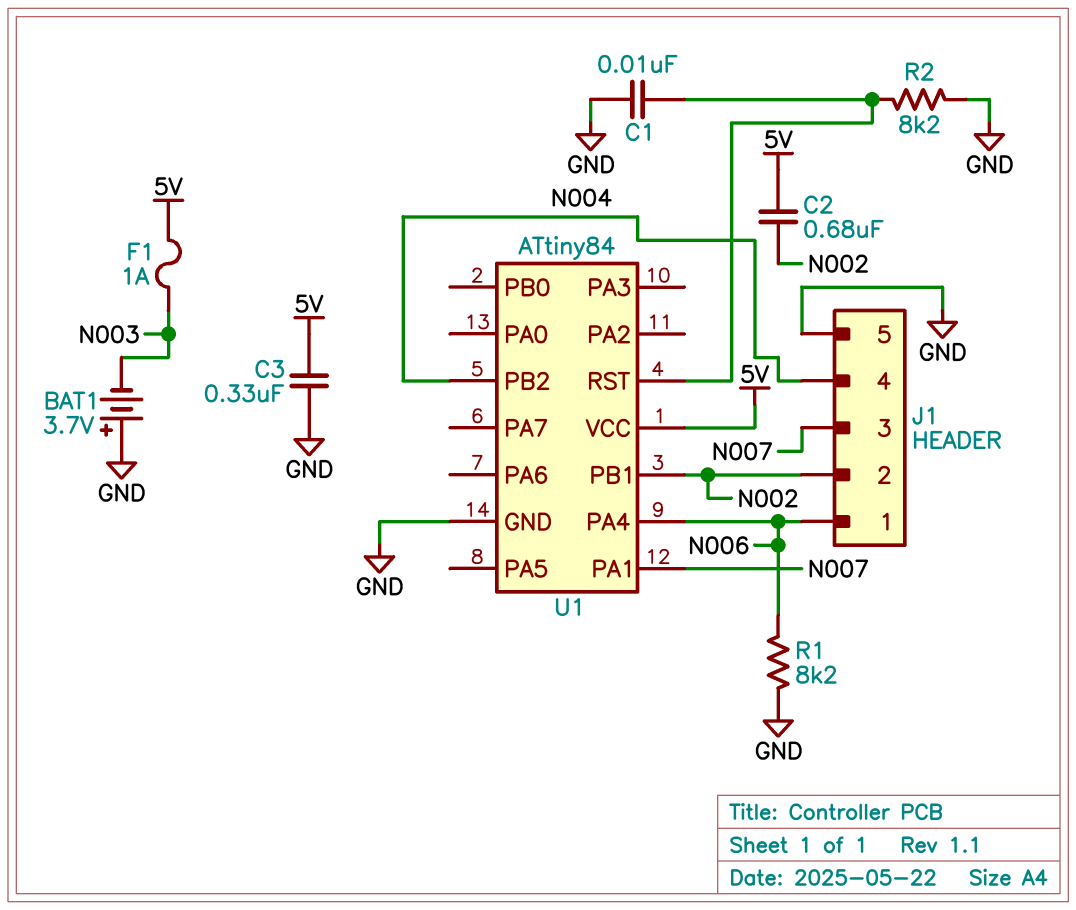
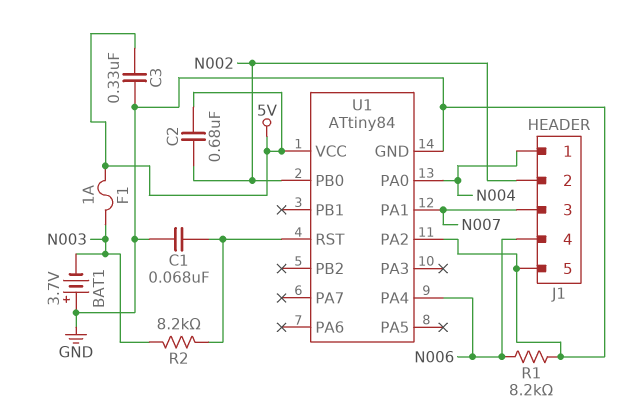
C1: 10nF (GND, U1/RST) -> 68nF (GND, U1/RST)
J1 pin 1: N006 -> N004
J1 pin 4: N004 -> N006
R2: 8.2k (GND, U1/RST) -> 8.2k (N003, U1/RST)
U1 pin PA0: none -> N004
U1 pin PA2: none -> GND
U1 pin PB0: none -> N002
U1 pin PB1: N002 -> none
U1 pin PB2: N004 -> none

